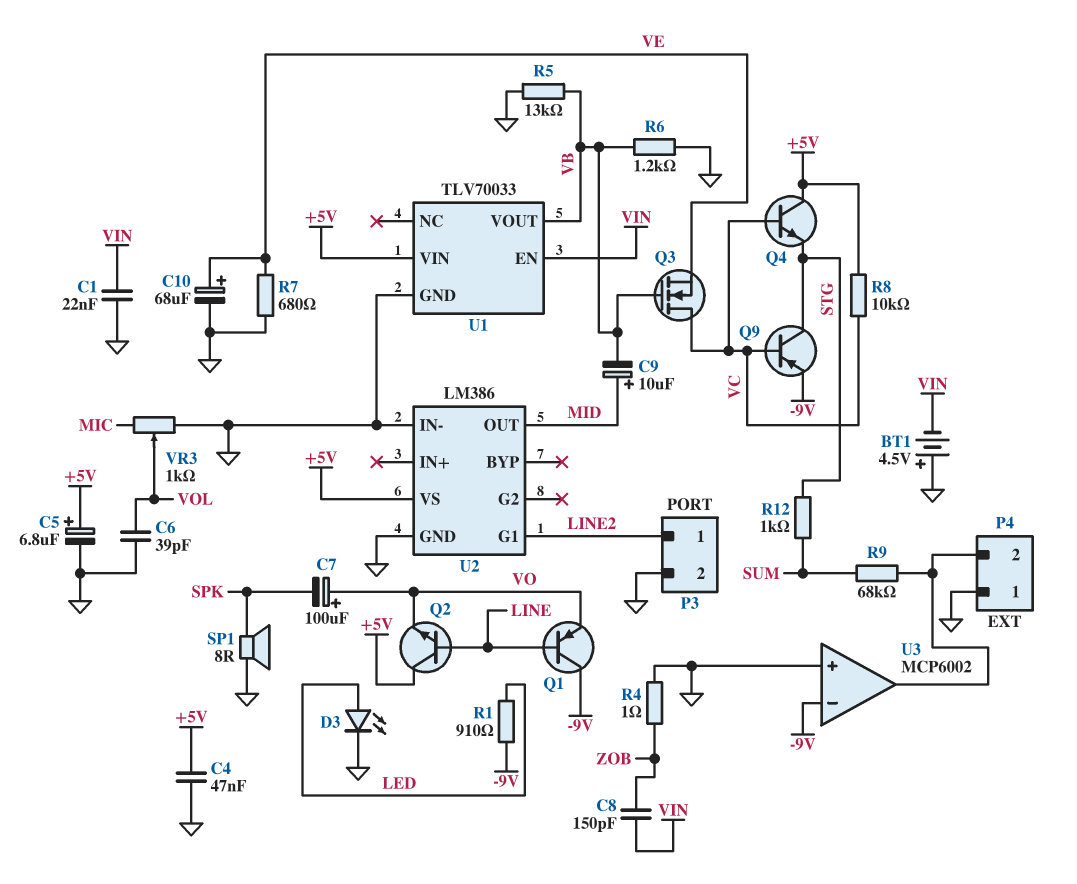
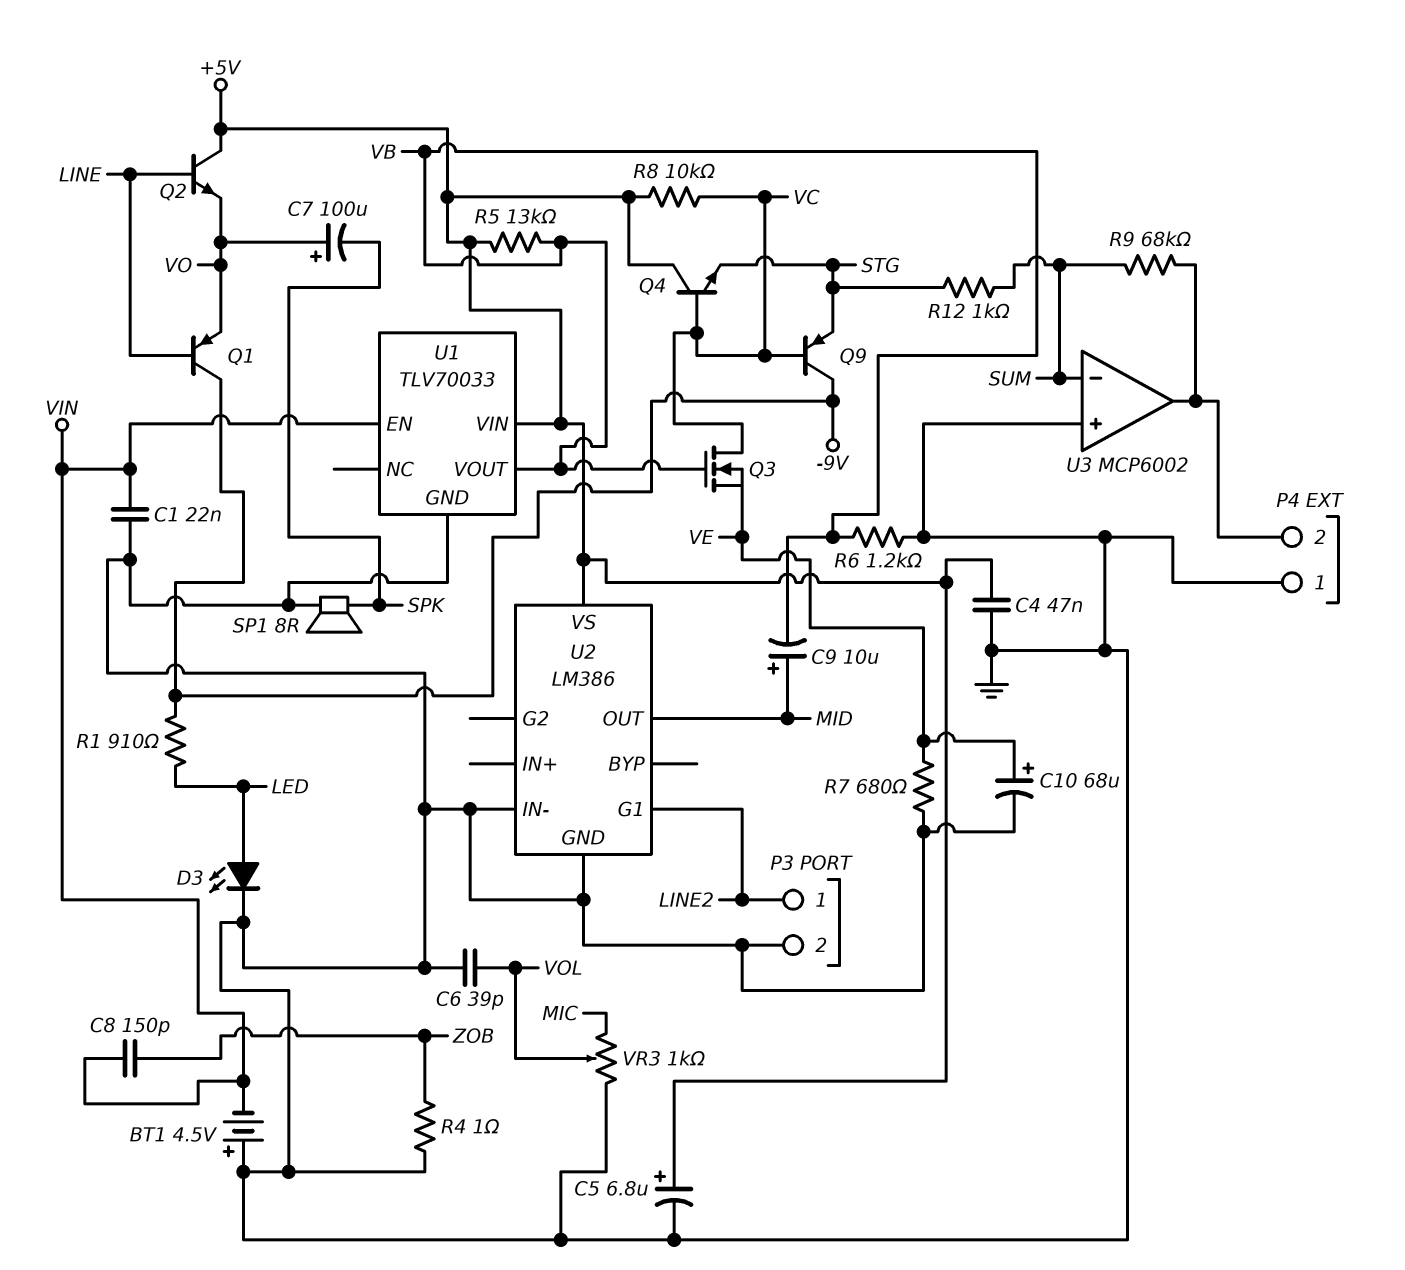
Q9: PNP (B VC, C STG, E -9V) -> PNP (B VC, C -9V, E STG)
R5: 13k (GND, VB) -> 13k (+5V, VB)
U3 pin in-: -9V -> SUM

